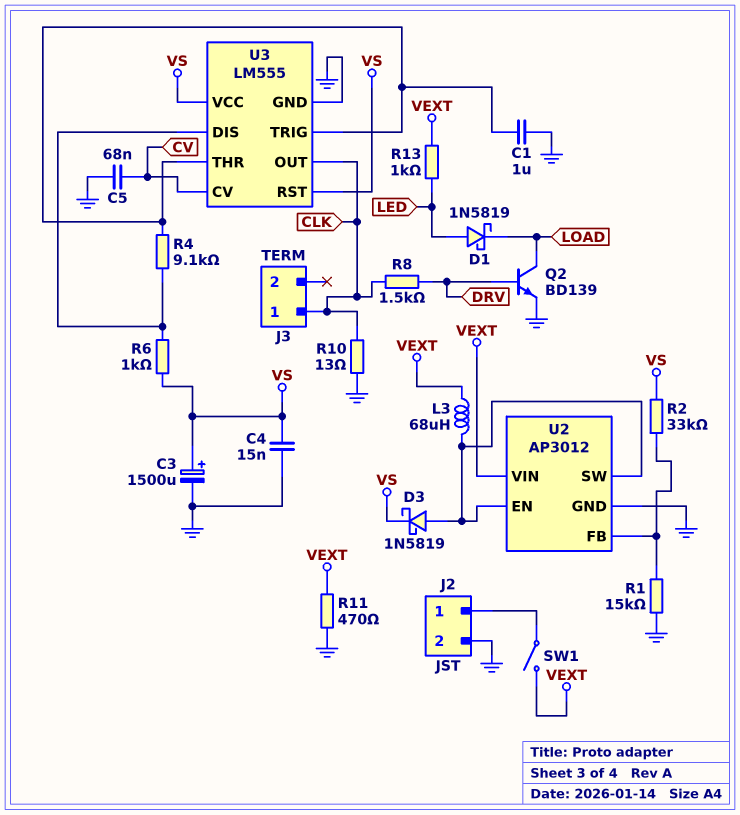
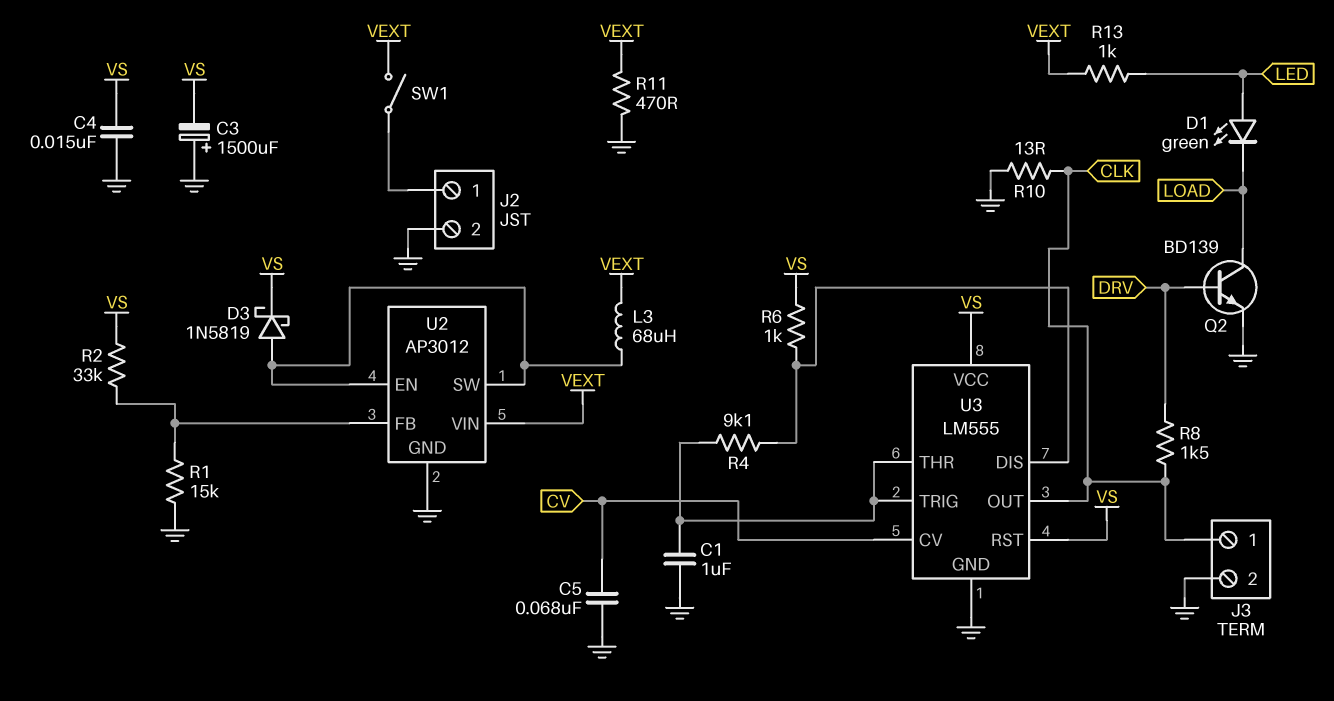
C3: 1500uF (plus VS, minus GND) -> 1500uF (plus GND, minus VS)
D1: schottky 1N5819 (A LED, K LOAD) -> LED green (A LED, K LOAD)
J3 pin 2: none -> GND

